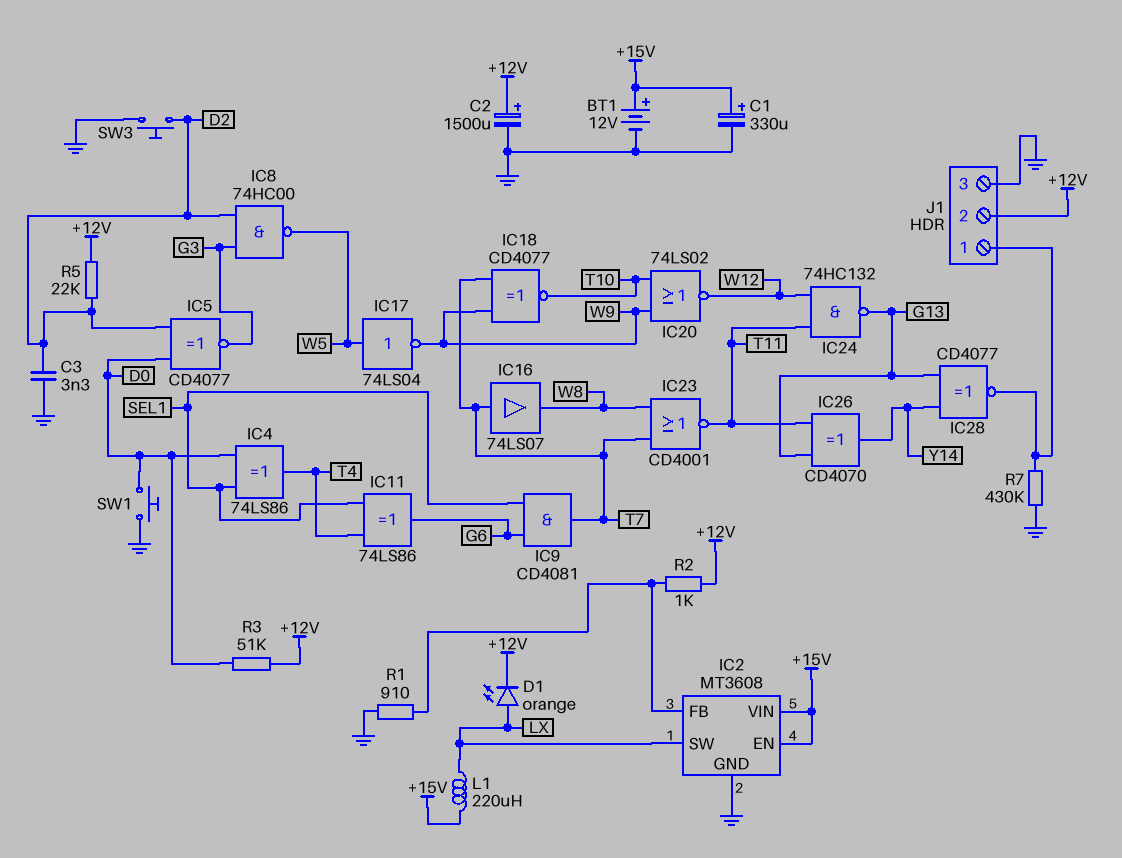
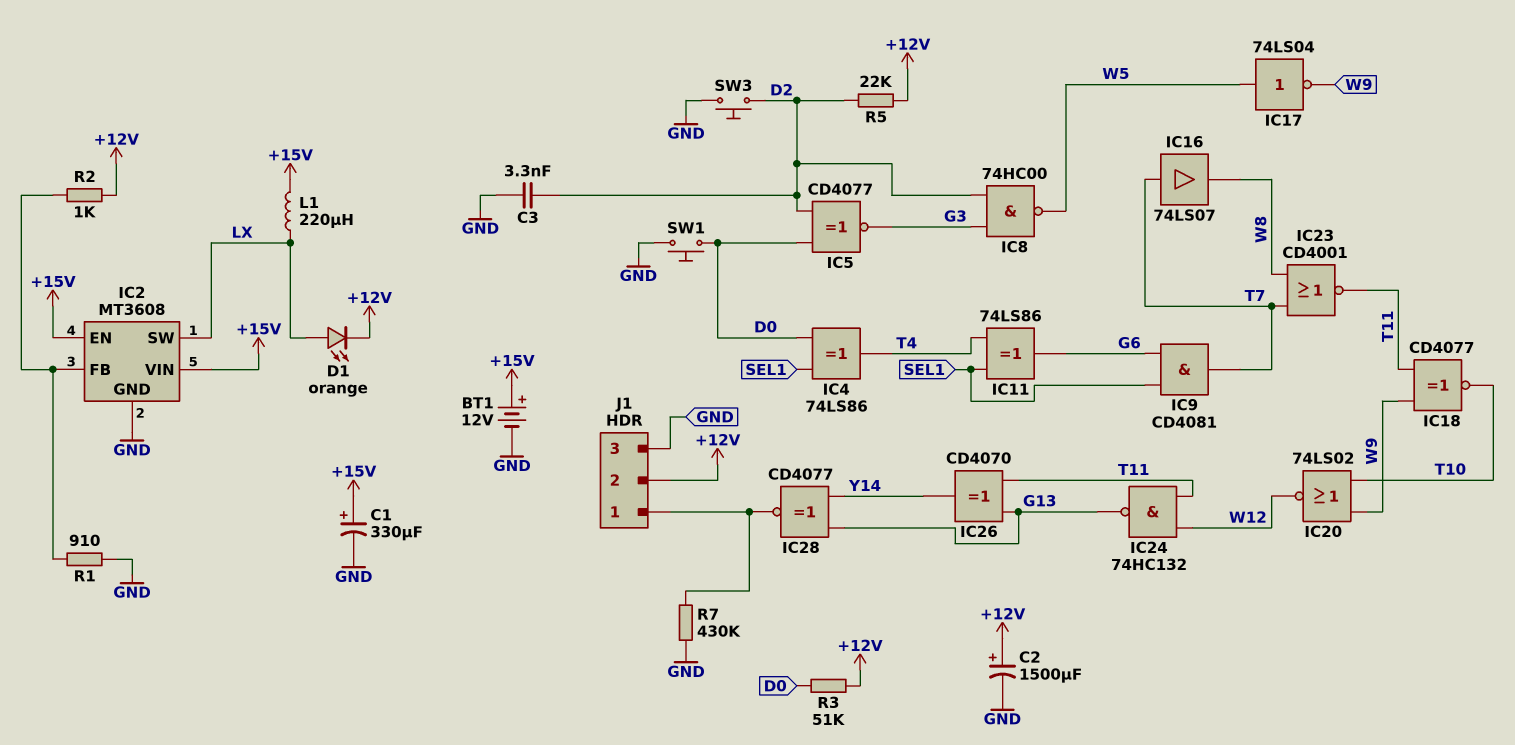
IC18: XNOR CD4077 (in T7, in W9, out T10) -> XNOR CD4077 (in T11, in W9, out T10)

